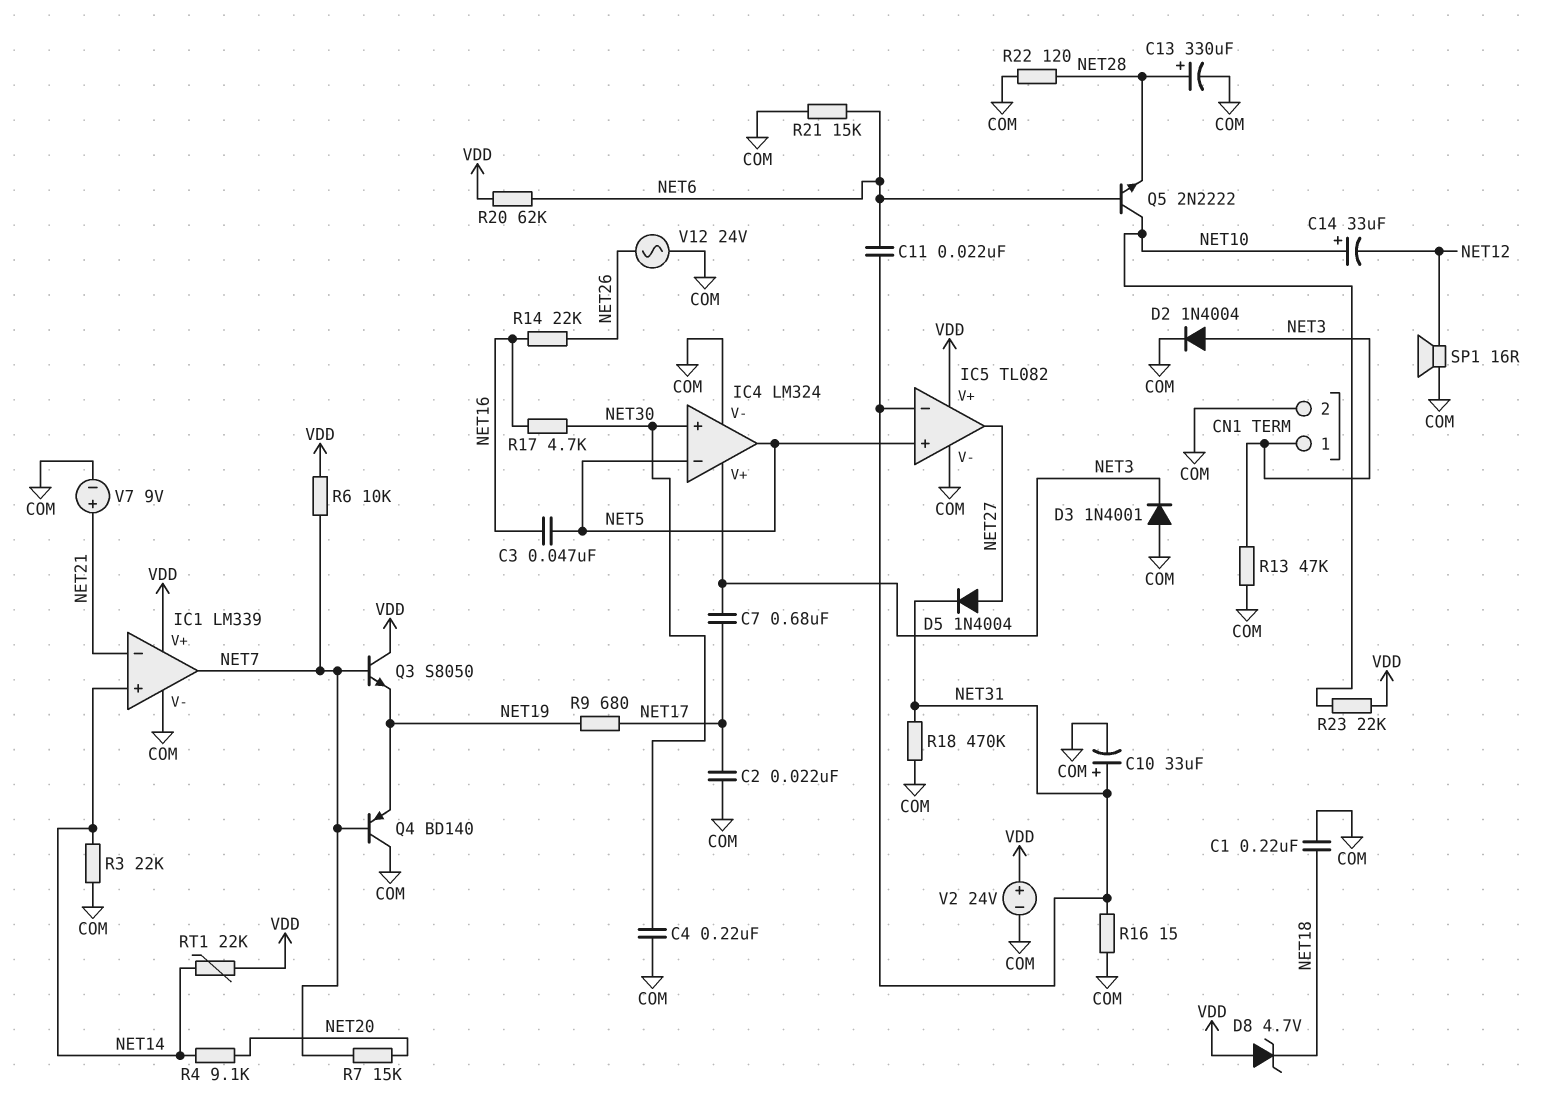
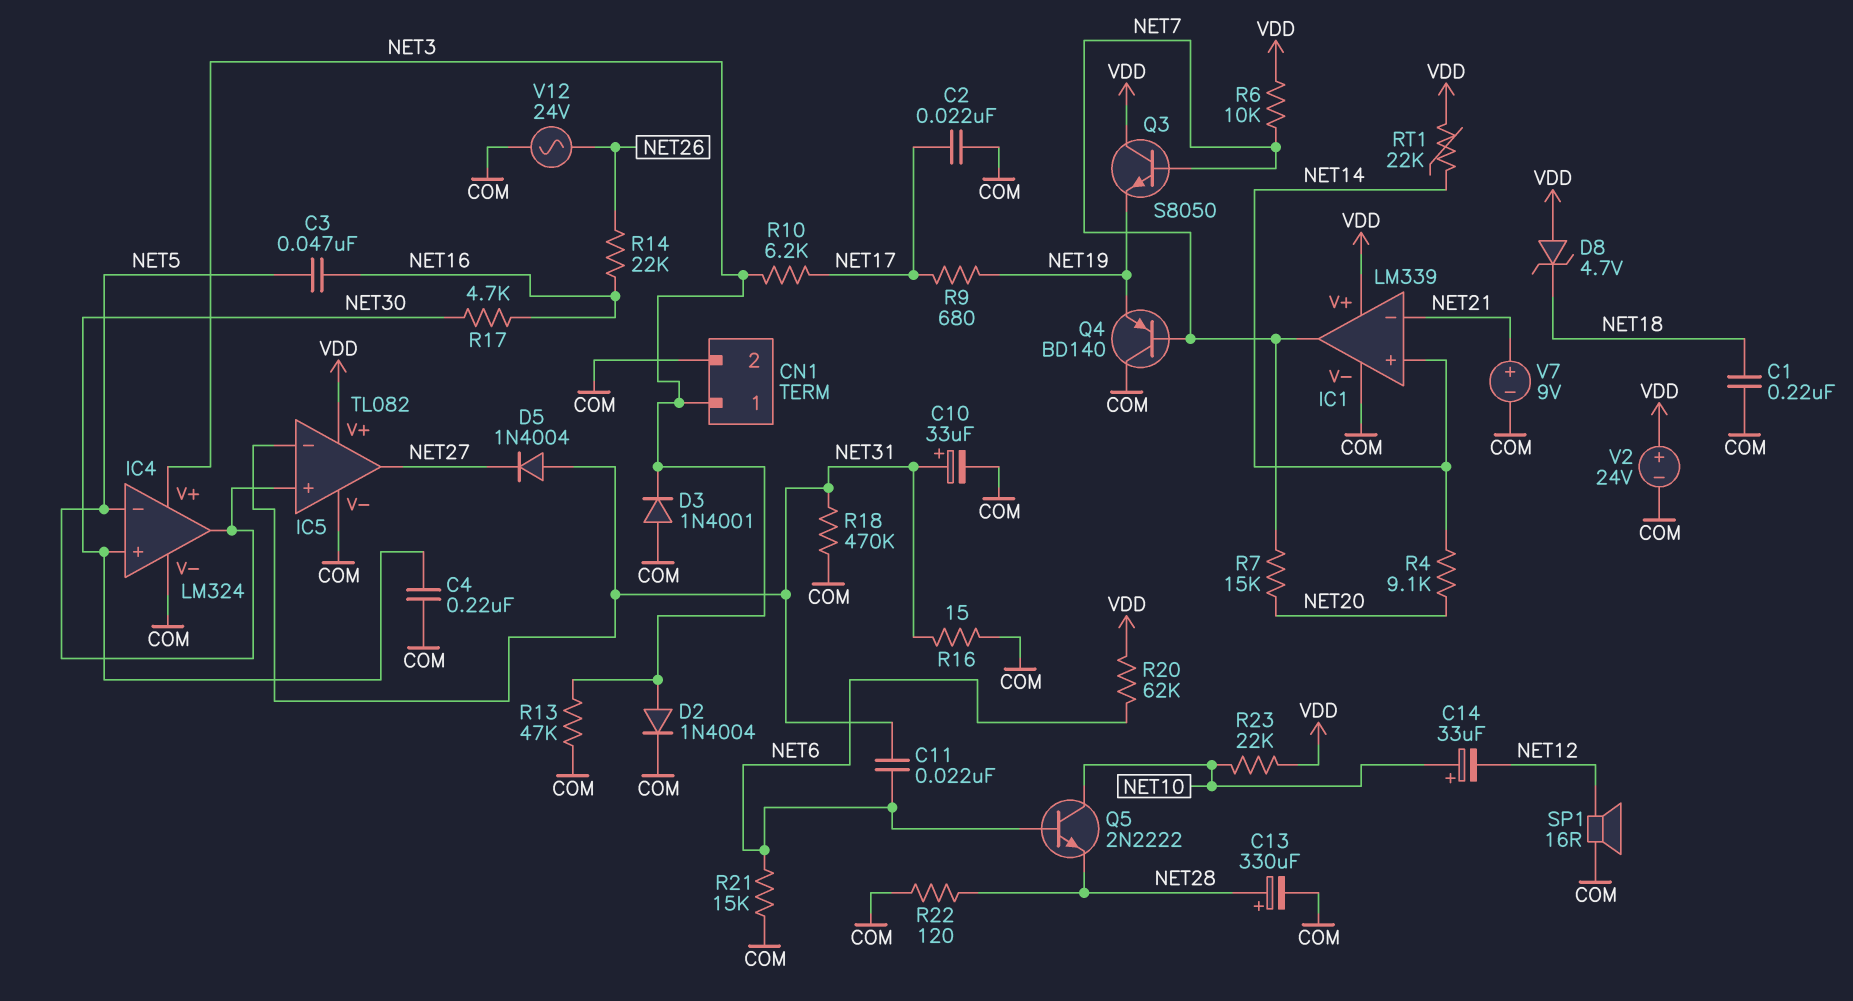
C7: 680nF (NET3, NET17) -> none
D5: diode 1N4004 (A NET27, K NET31) -> diode 1N4004 (A NET31, K NET27)
R3: 22k (COM, NET14) -> none
R10: none -> 6.2k (NET3, NET17)

